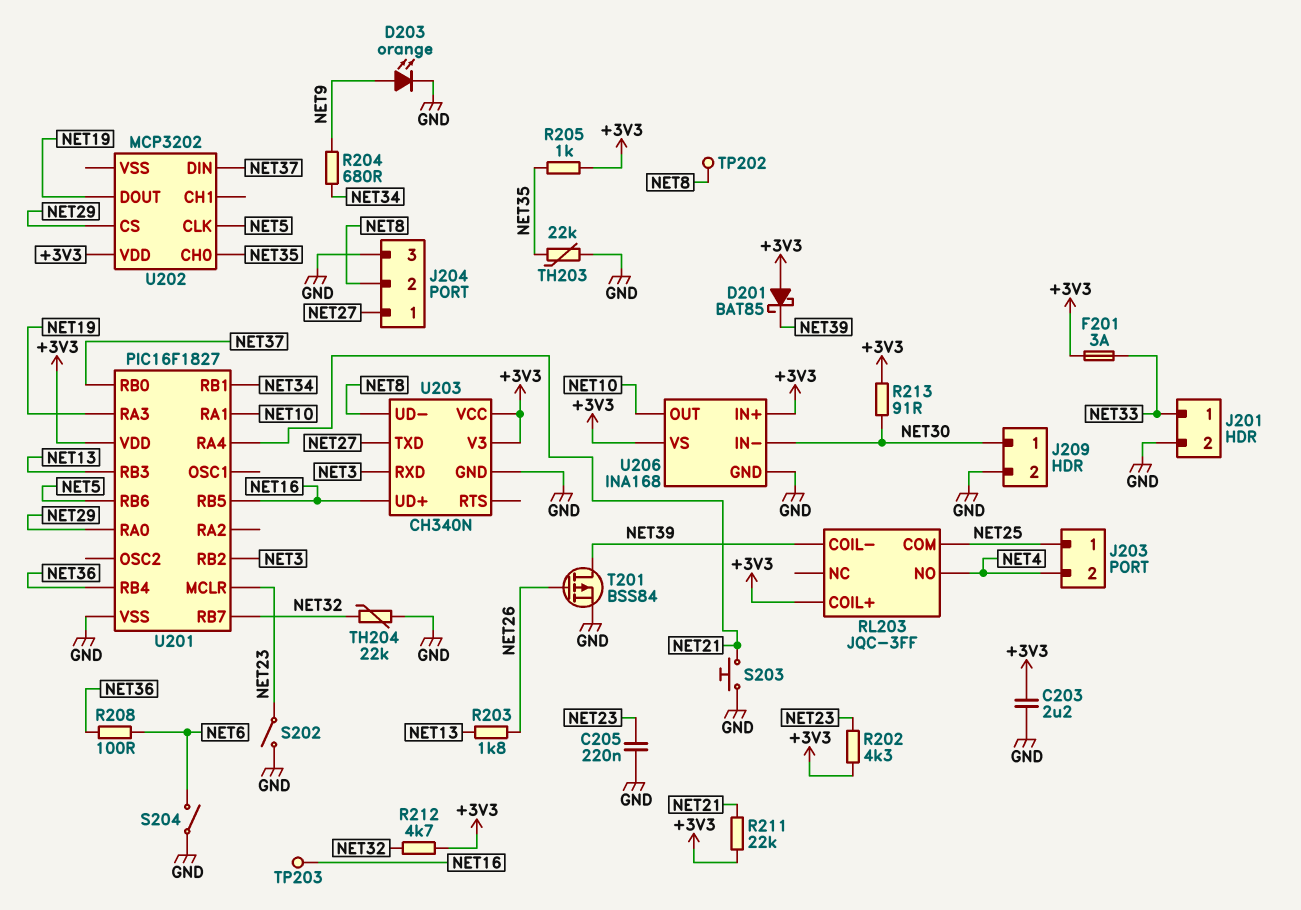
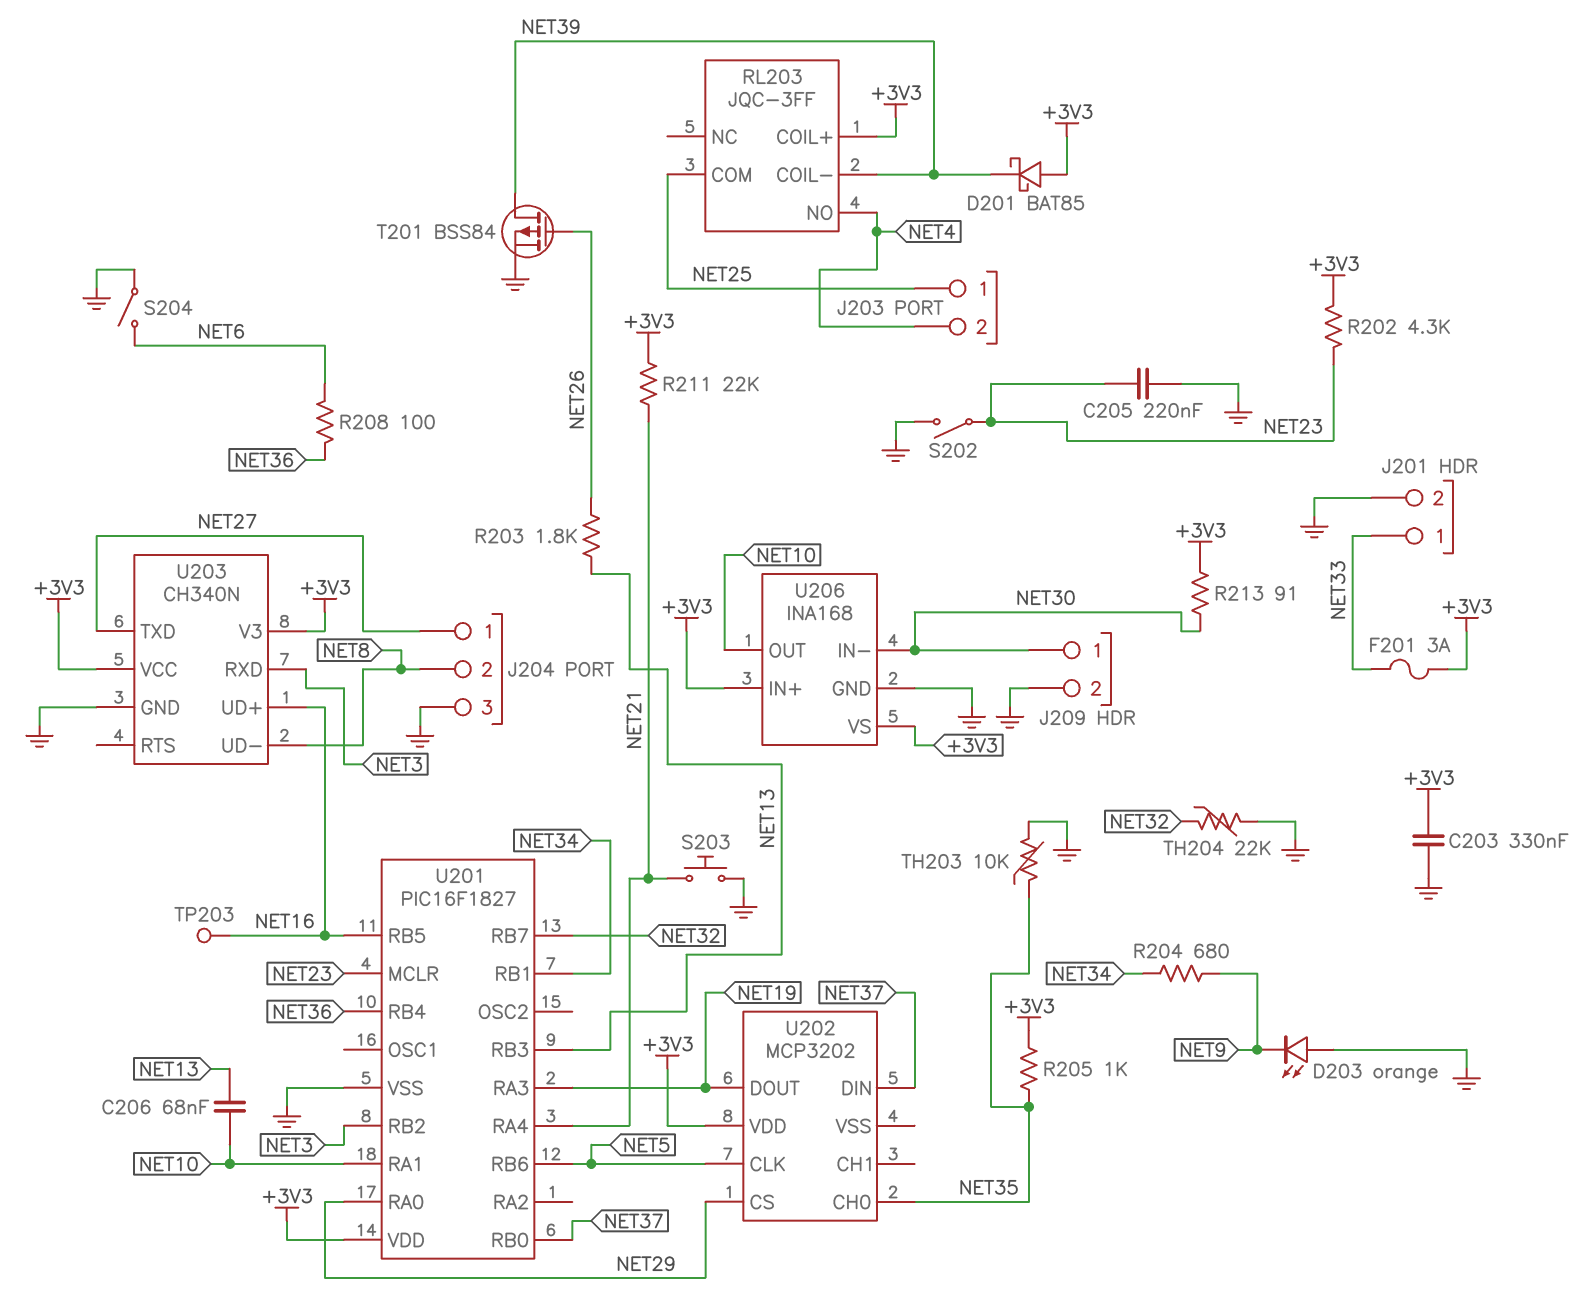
C203: 2.2uF (+3V3, GND) -> 330nF (+3V3, GND)
C206: none -> 68nF (NET10, NET13)
D203: LED orange (A NET9, K GND) -> LED orange (A GND, K NET9)
R212: 4.7k (+3V3, NET32) -> none
TH203: 22k (GND, NET35) -> 10k (GND, NET35)
TP202: test point (NET8) -> none

